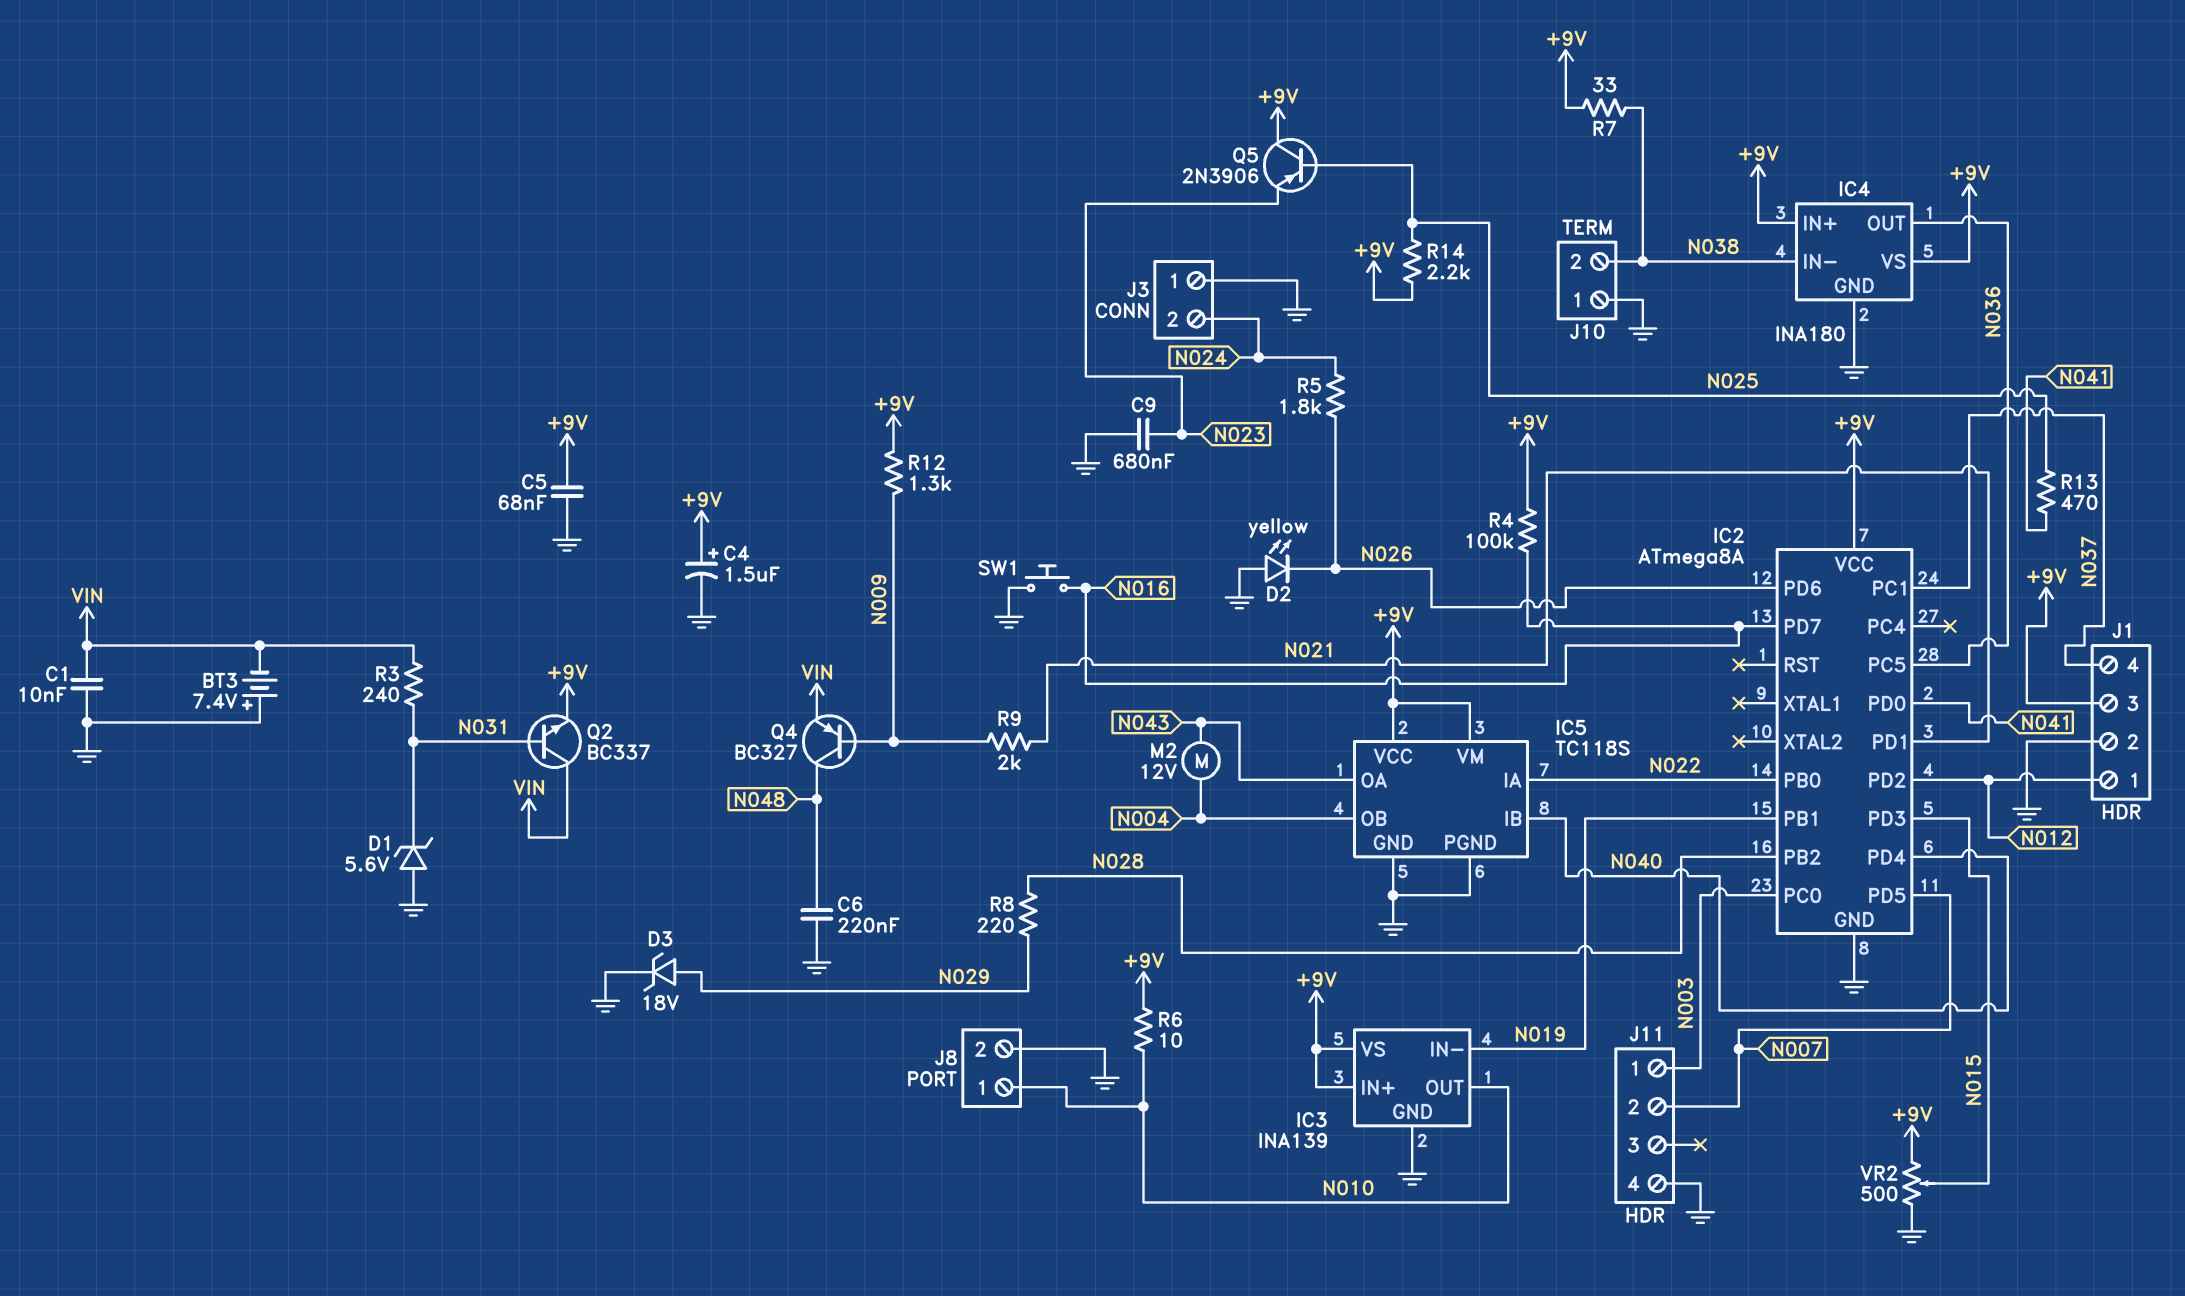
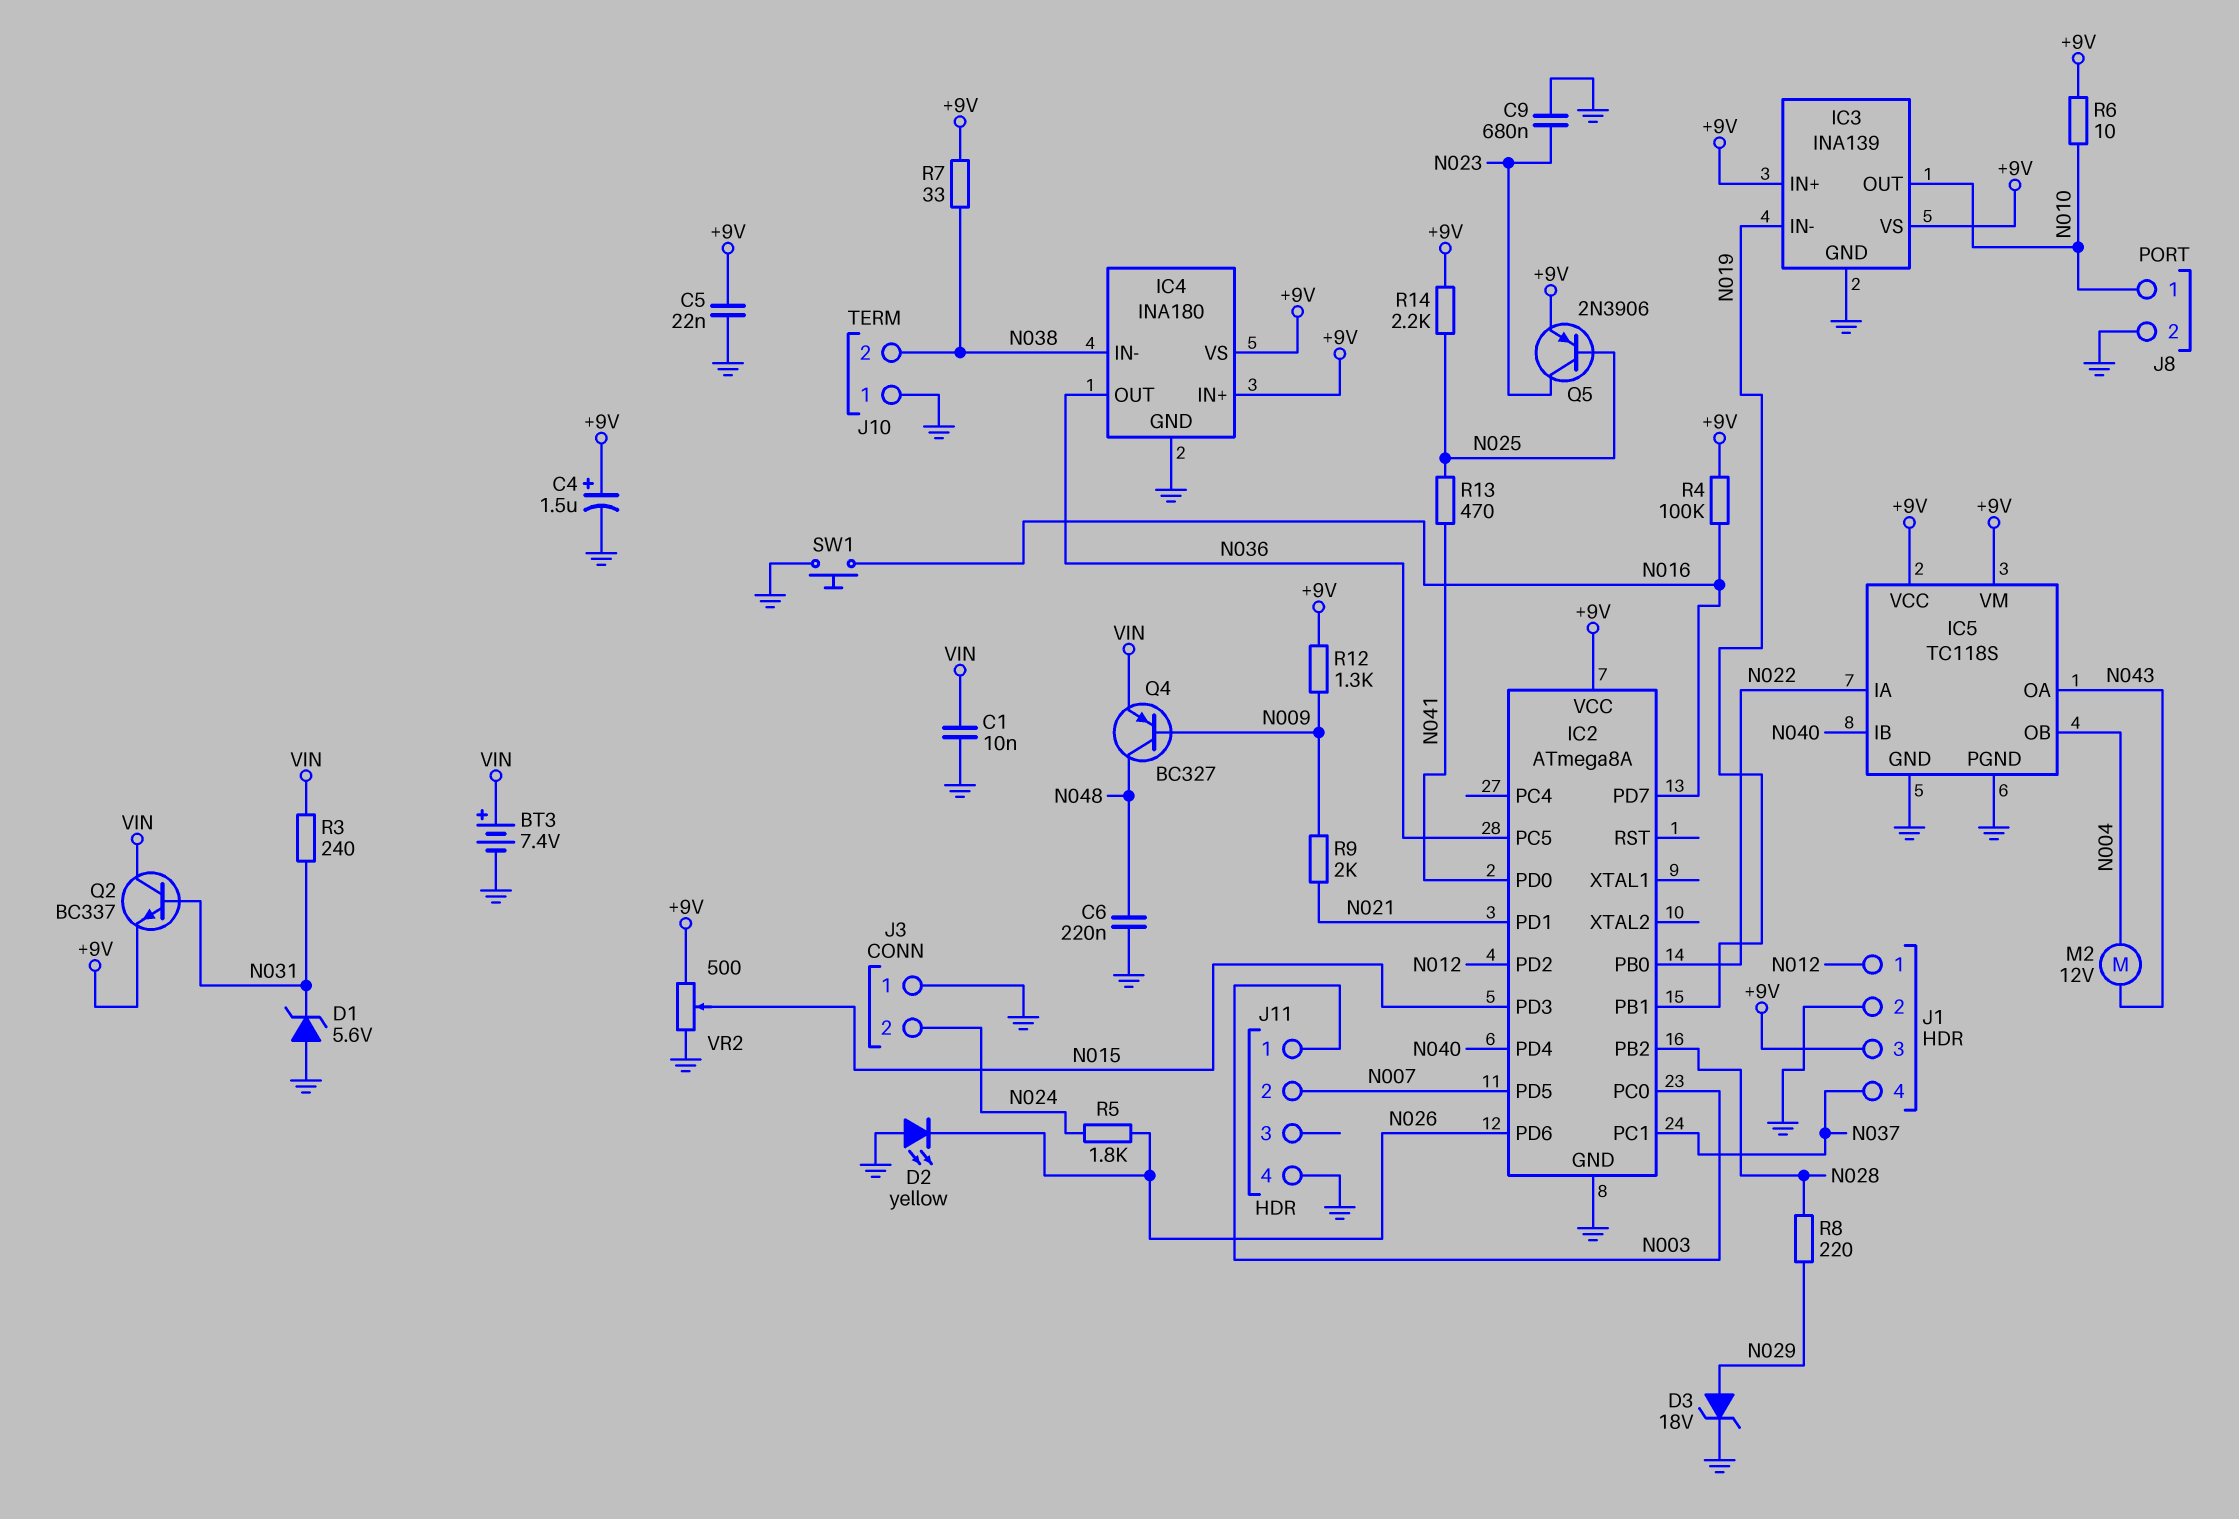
BT3: 7.4V (plus GND, minus VIN) -> 7.4V (plus VIN, minus GND)
C5: 68nF (+9V, GND) -> 22nF (+9V, GND)
Q5: PNP 2N3906 (B N025, C +9V, E N023) -> PNP 2N3906 (B N025, C N023, E +9V)

